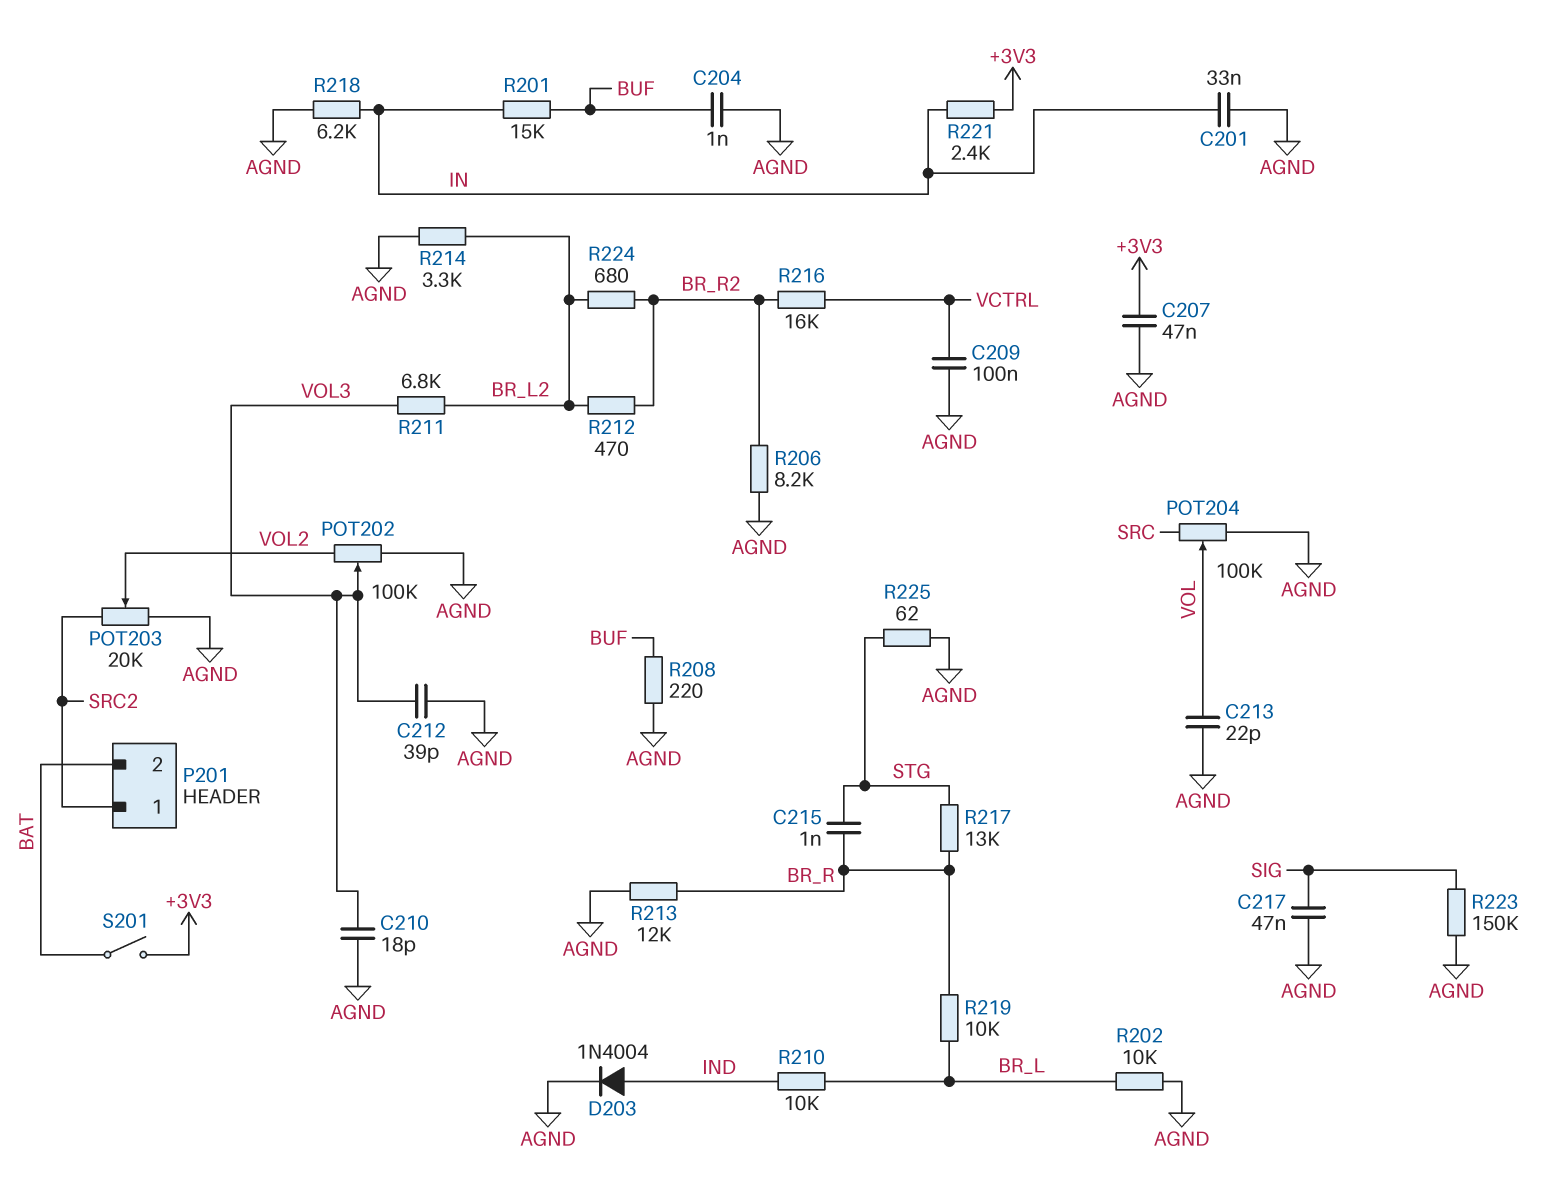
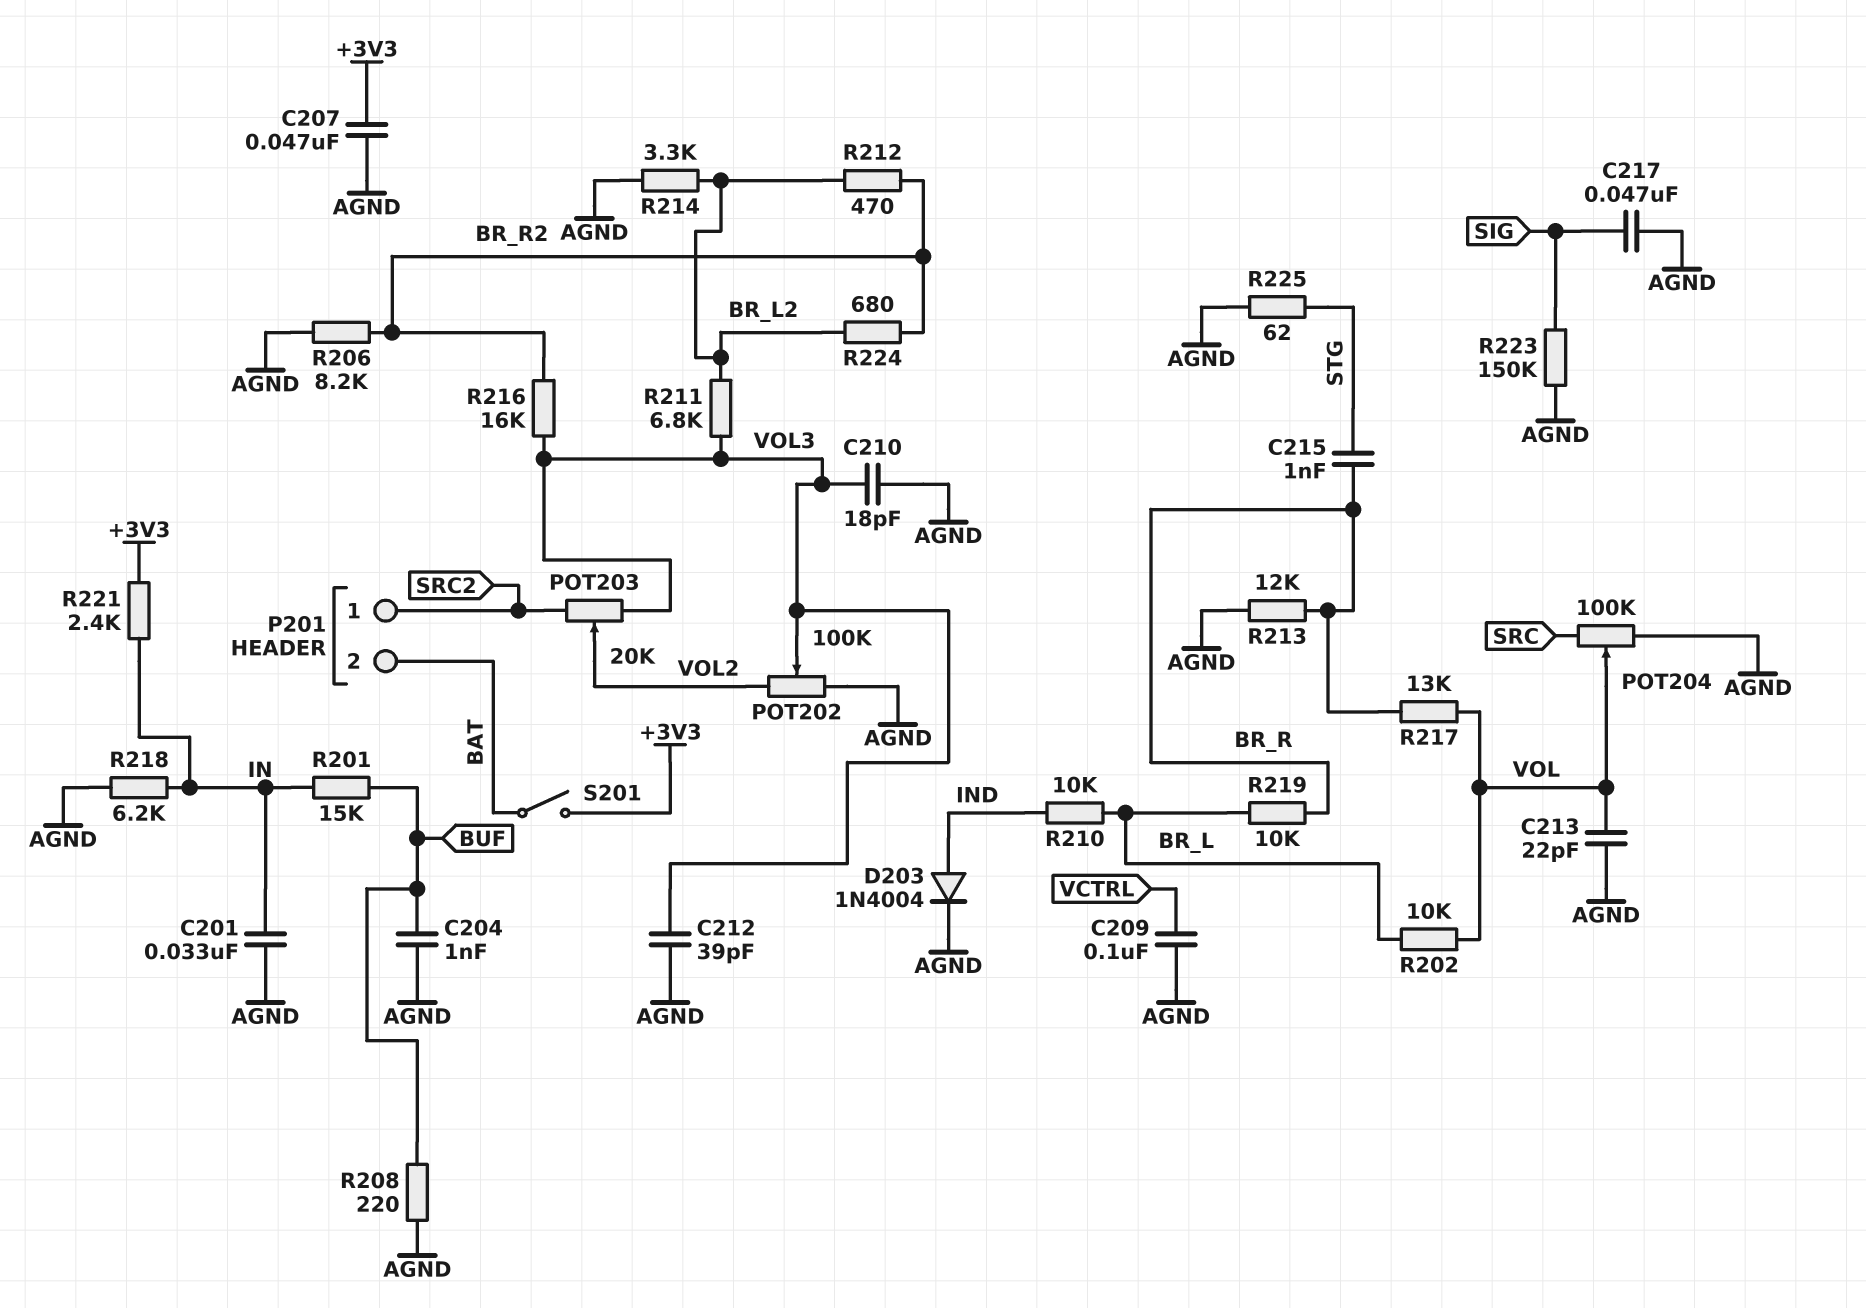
POT203: 20k (AGND, SRC2, wiper VOL2) -> 20k (SRC2, VOL3, wiper VOL2)
R202: 10k (AGND, BR_L) -> 10k (BR_L, VOL)
R216: 16k (BR_R2, VCTRL) -> 16k (BR_R2, VOL3)
R217: 13k (BR_R, STG) -> 13k (BR_R, VOL)

